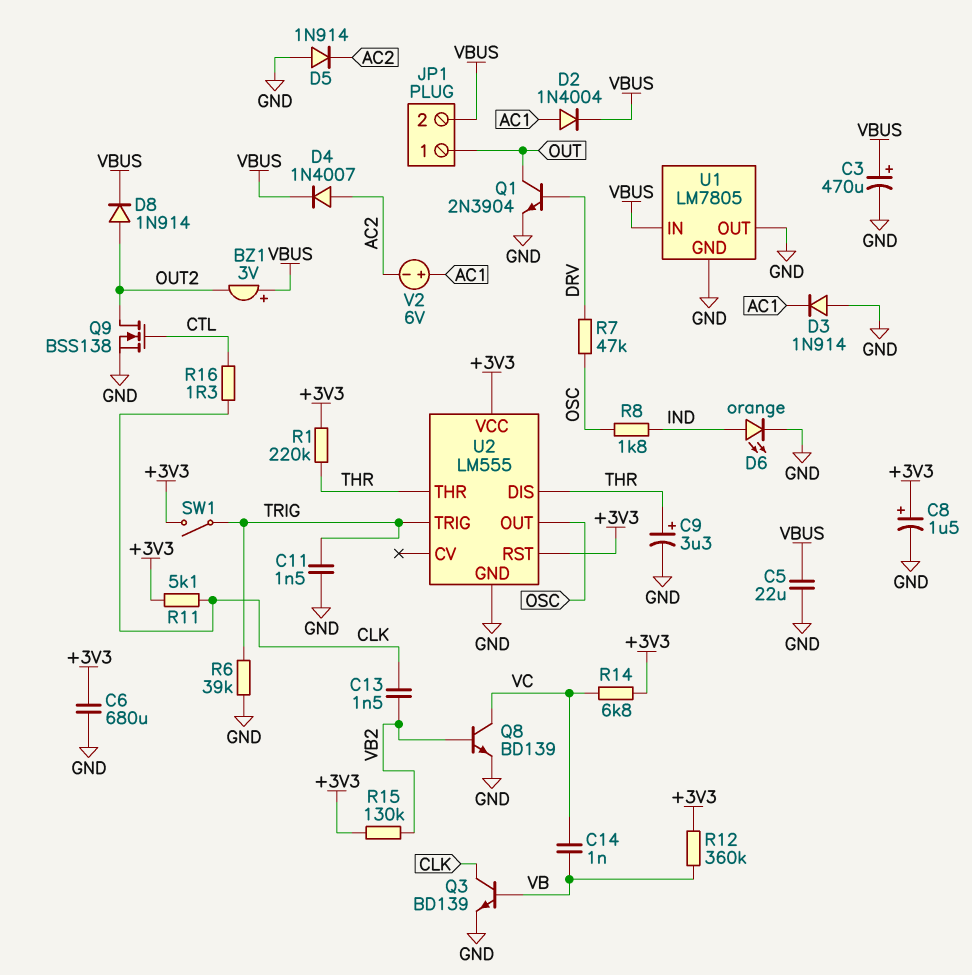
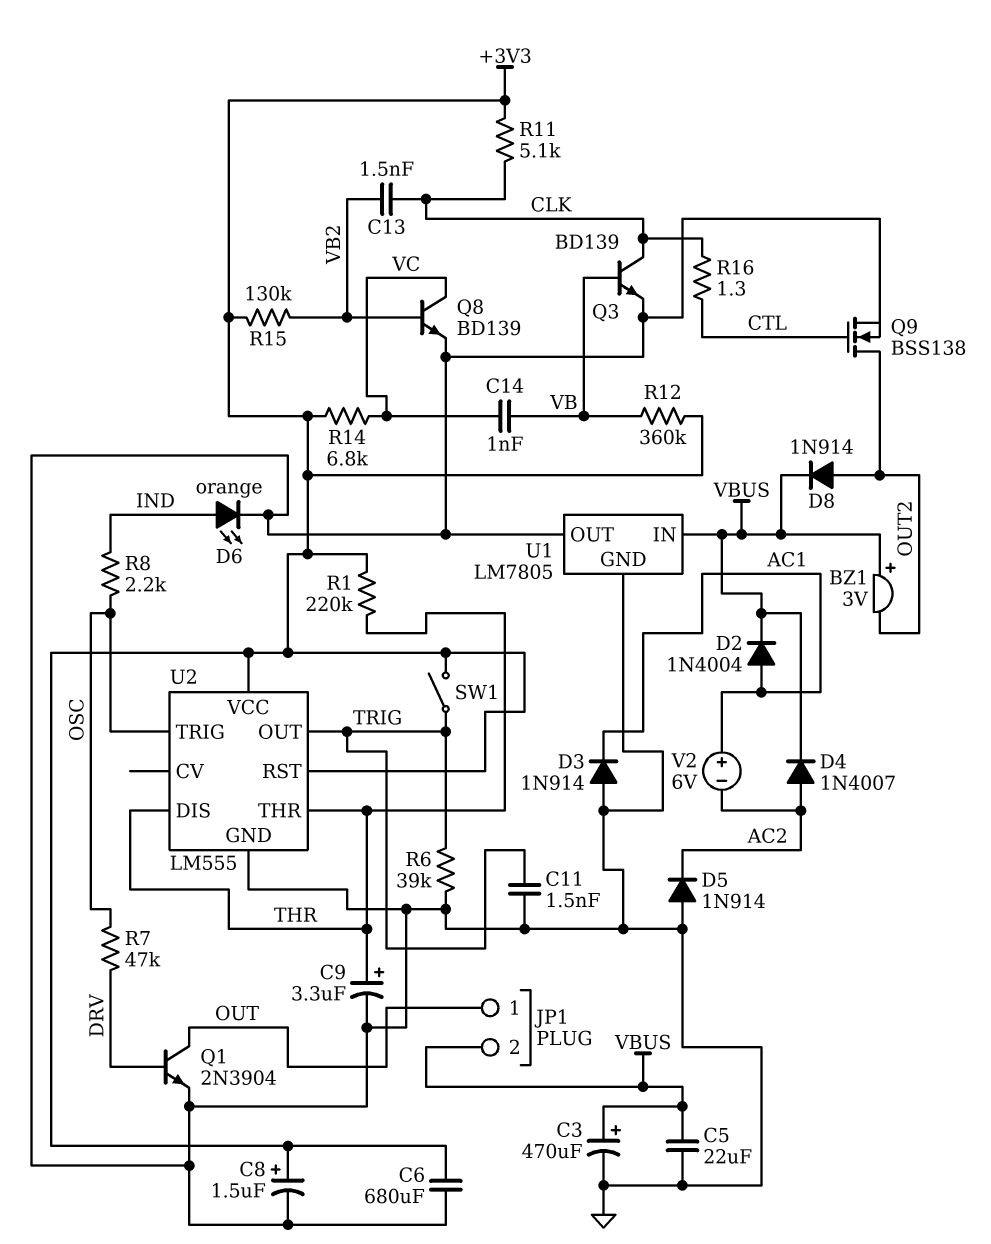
R8: 1.8k (IND, OSC) -> 2.2k (IND, OSC)
U2 pin OUT: OSC -> TRIG
U2 pin TRIG: TRIG -> OSC

